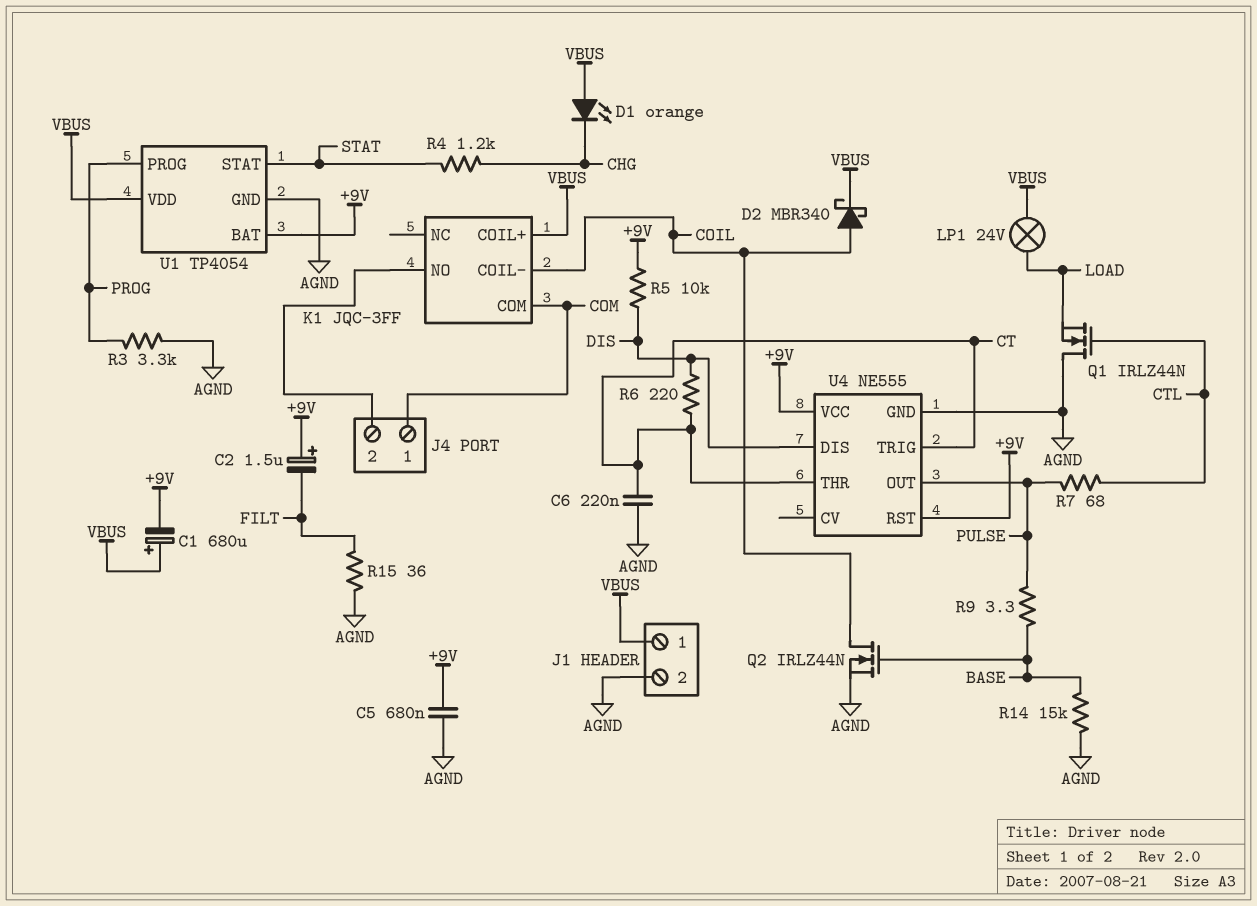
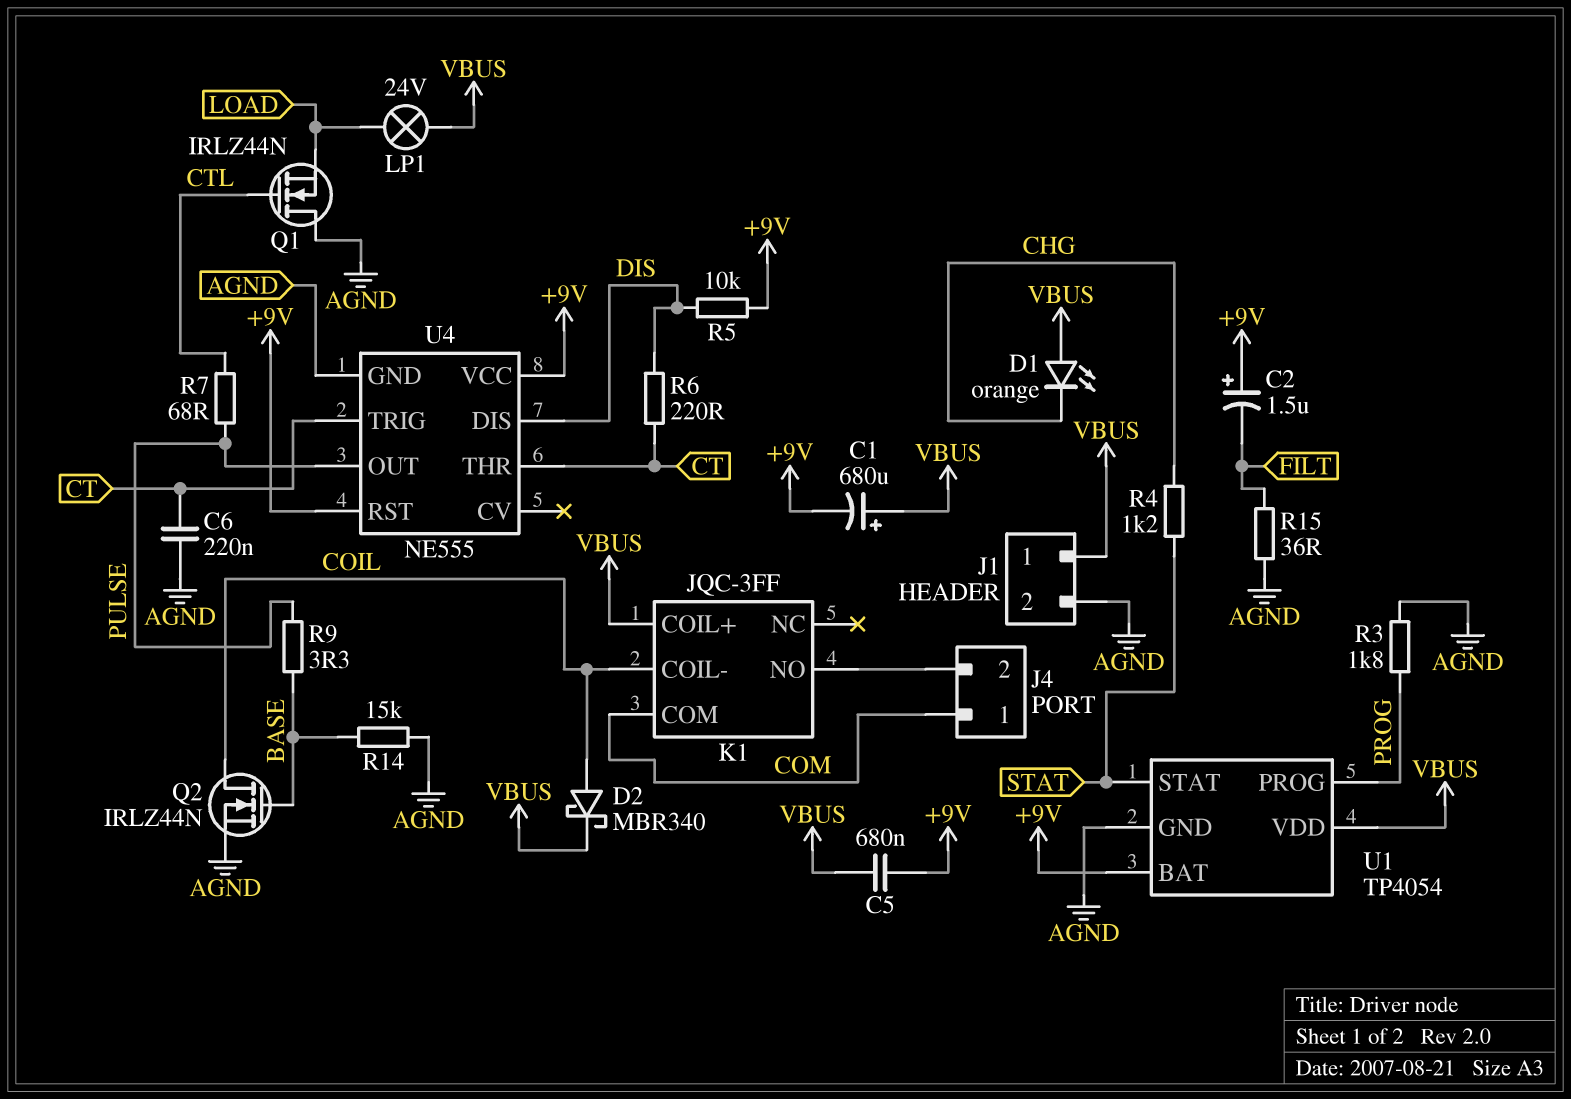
C5: 680nF (+9V, AGND) -> 680nF (+9V, VBUS)
R3: 3.3k (AGND, PROG) -> 1.8k (AGND, PROG)

